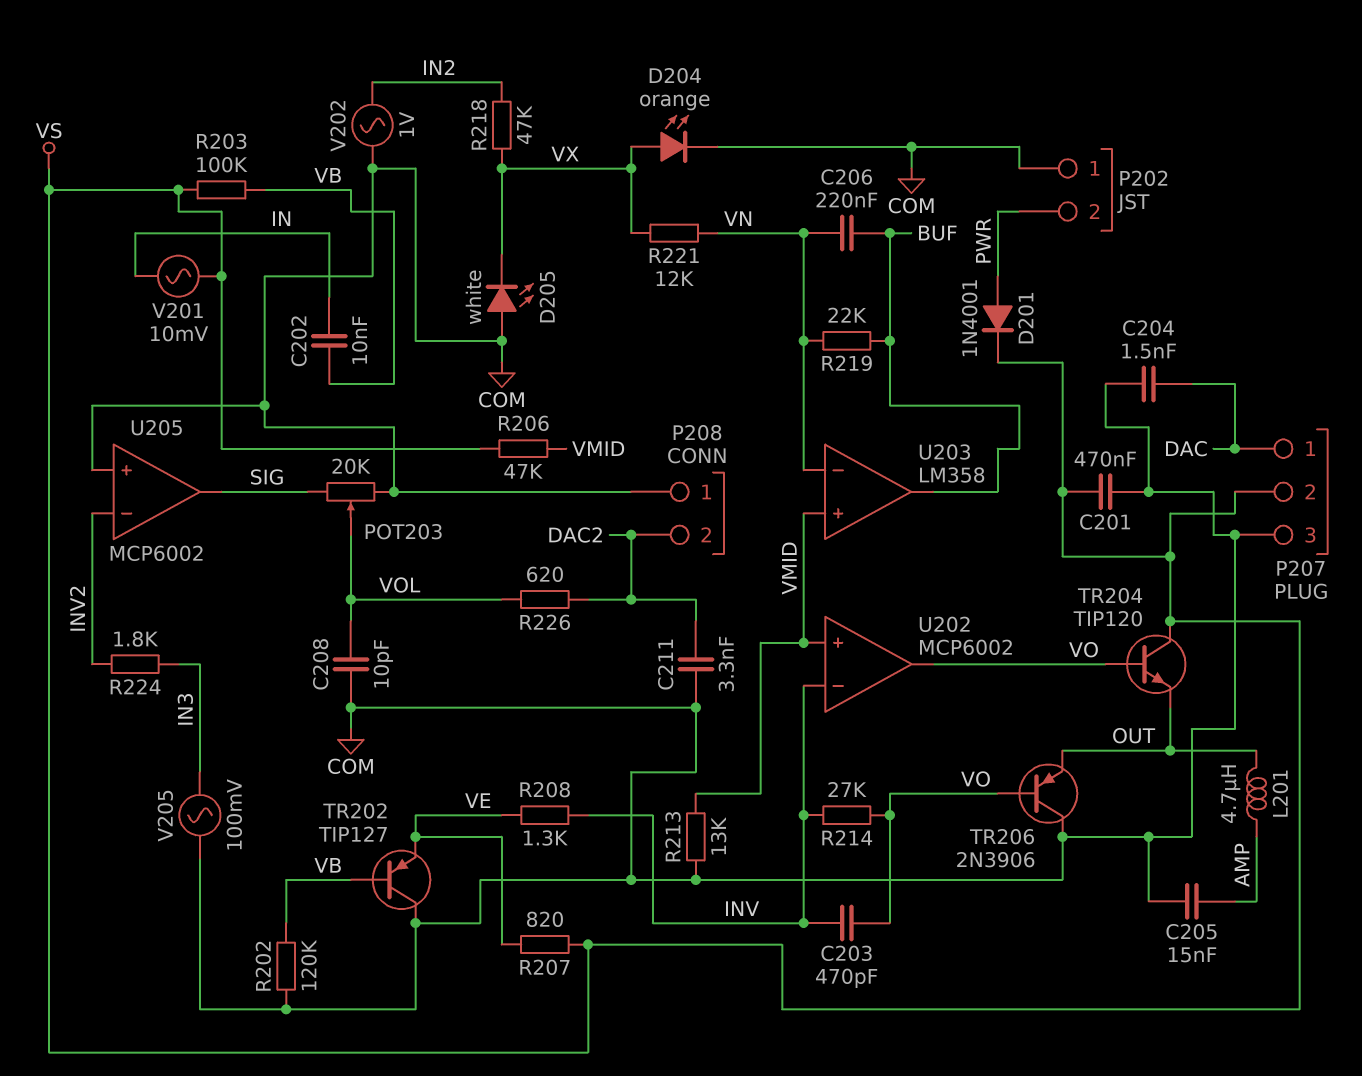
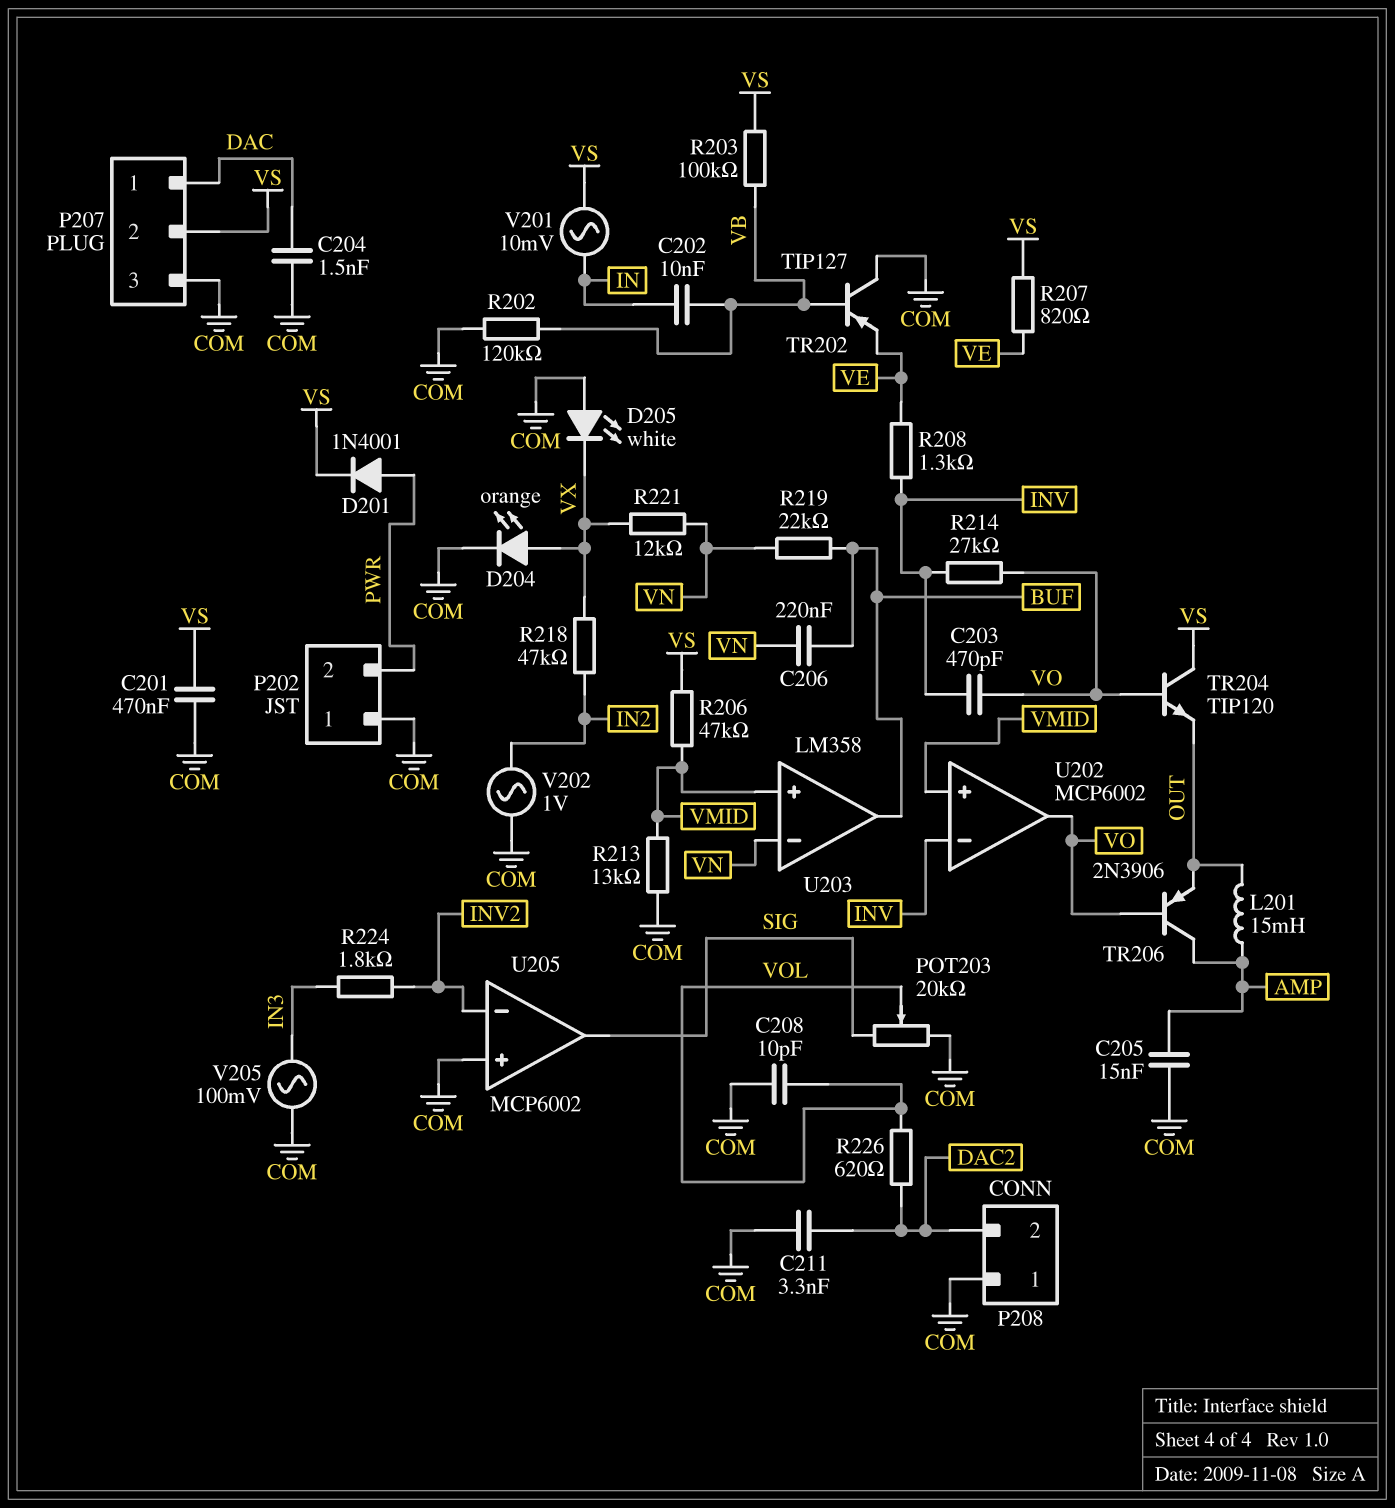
L201: 4.7uH (AMP, OUT) -> 15mH (AMP, OUT)
TR206: PNP 2N3906 (B VO, C COM, E OUT) -> PNP 2N3906 (B VO, C AMP, E OUT)

